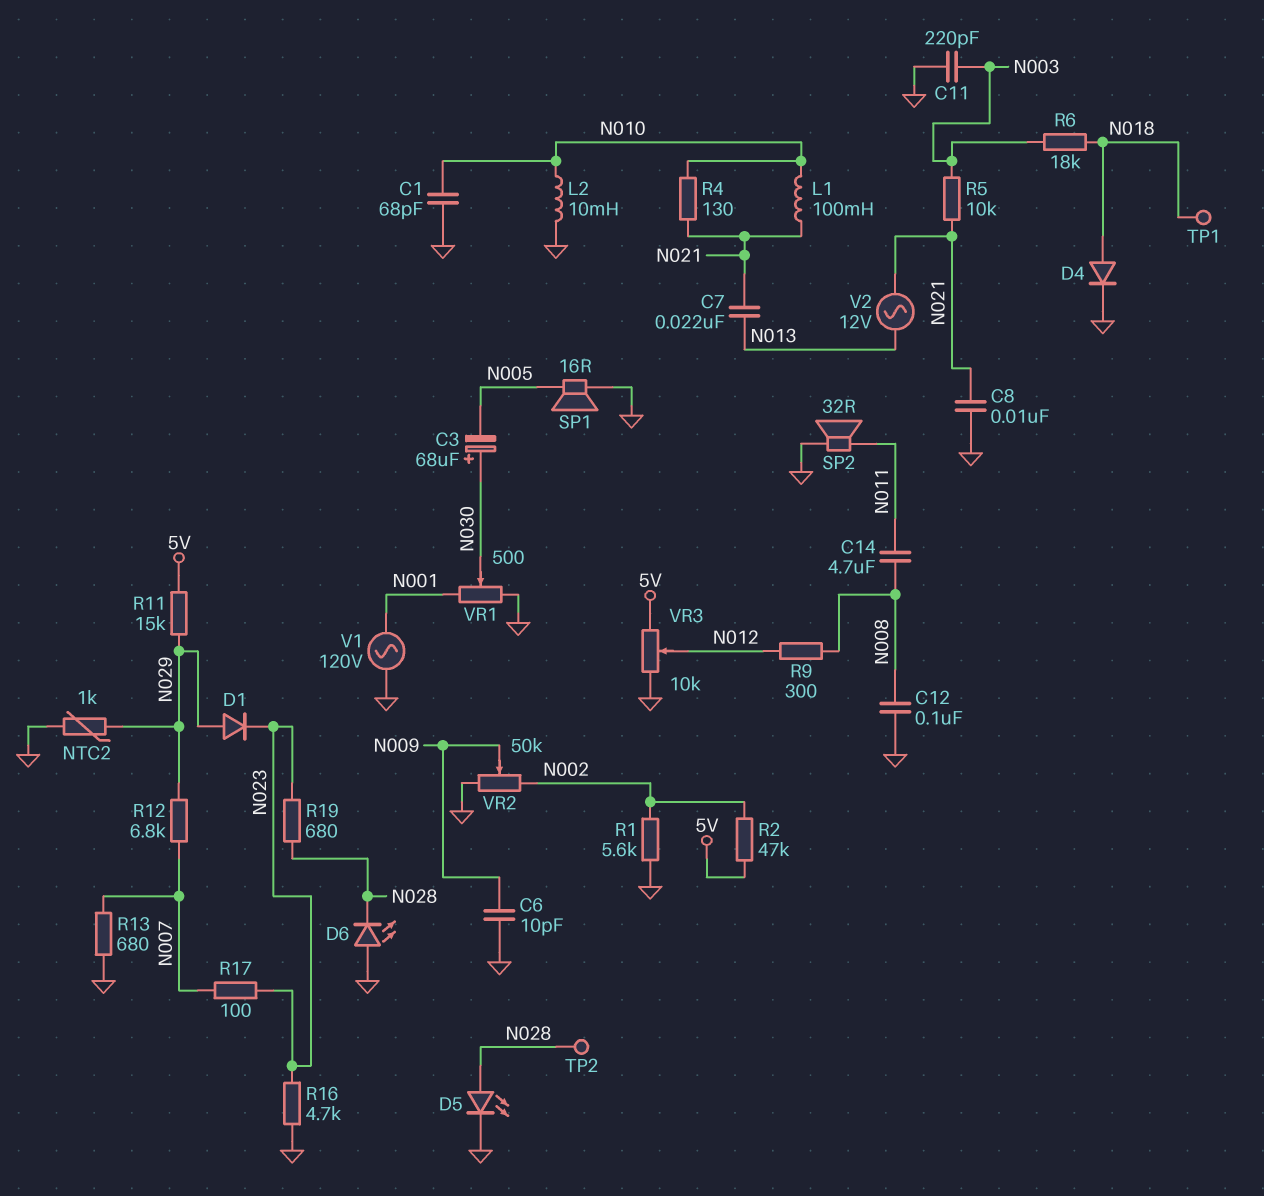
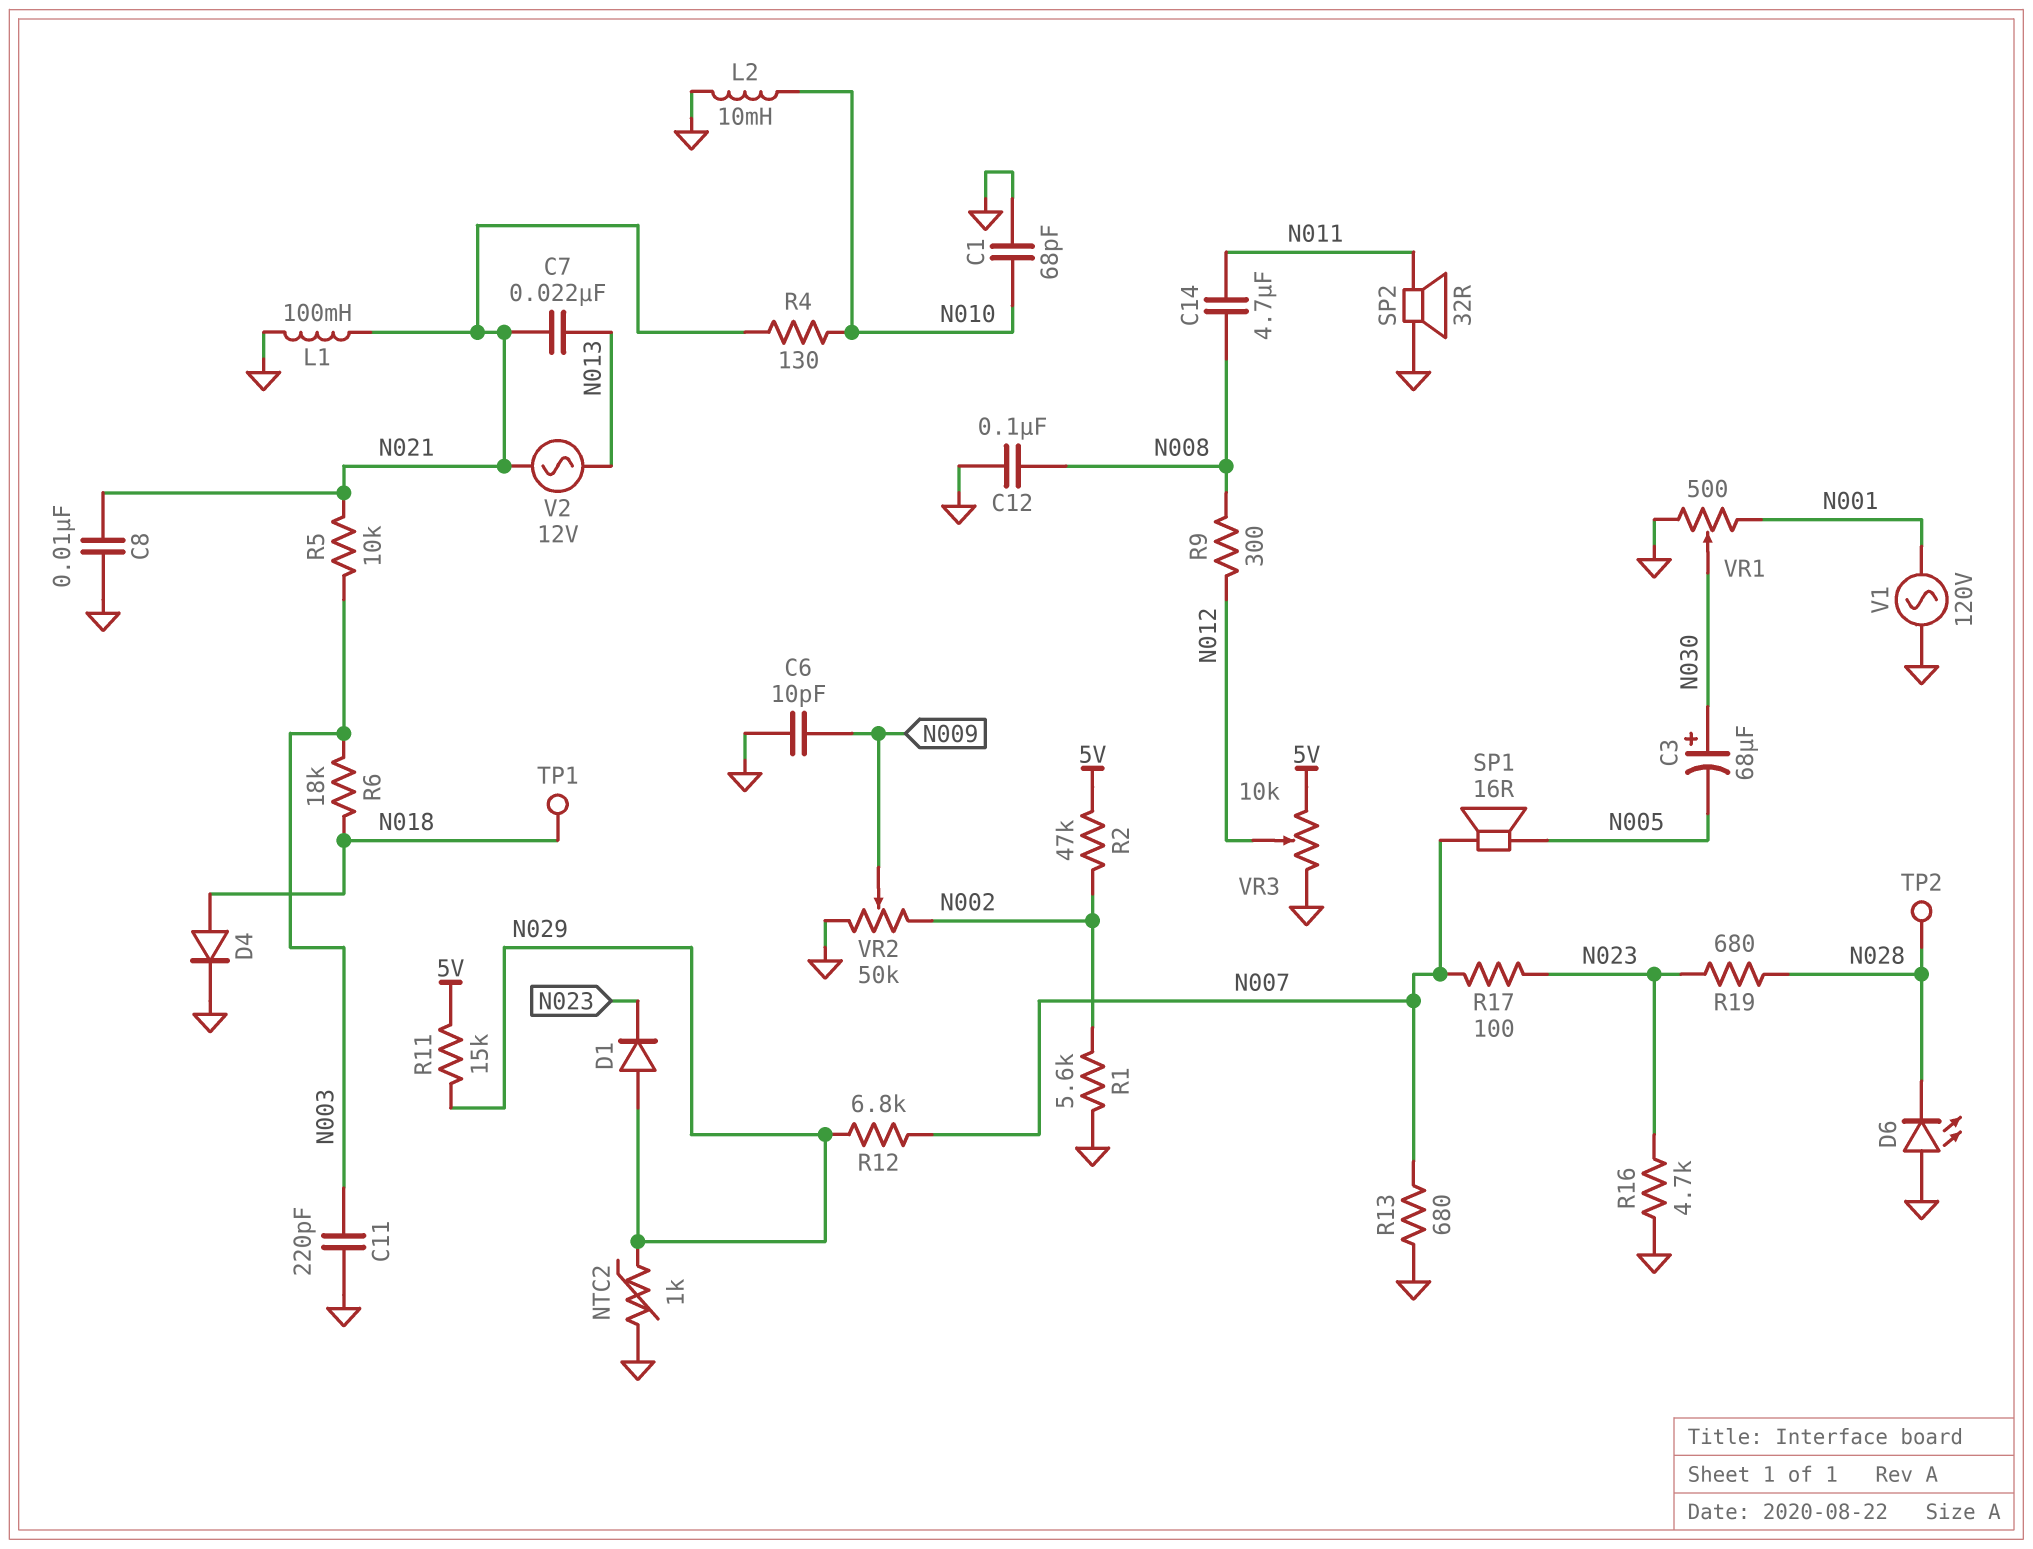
D5: LED (A N028, K GND) -> none
L1: 100mH (N010, N021) -> 100mH (GND, N021)
SP1: speaker 16R (GND, N005) -> speaker 16R (N005, N007)

